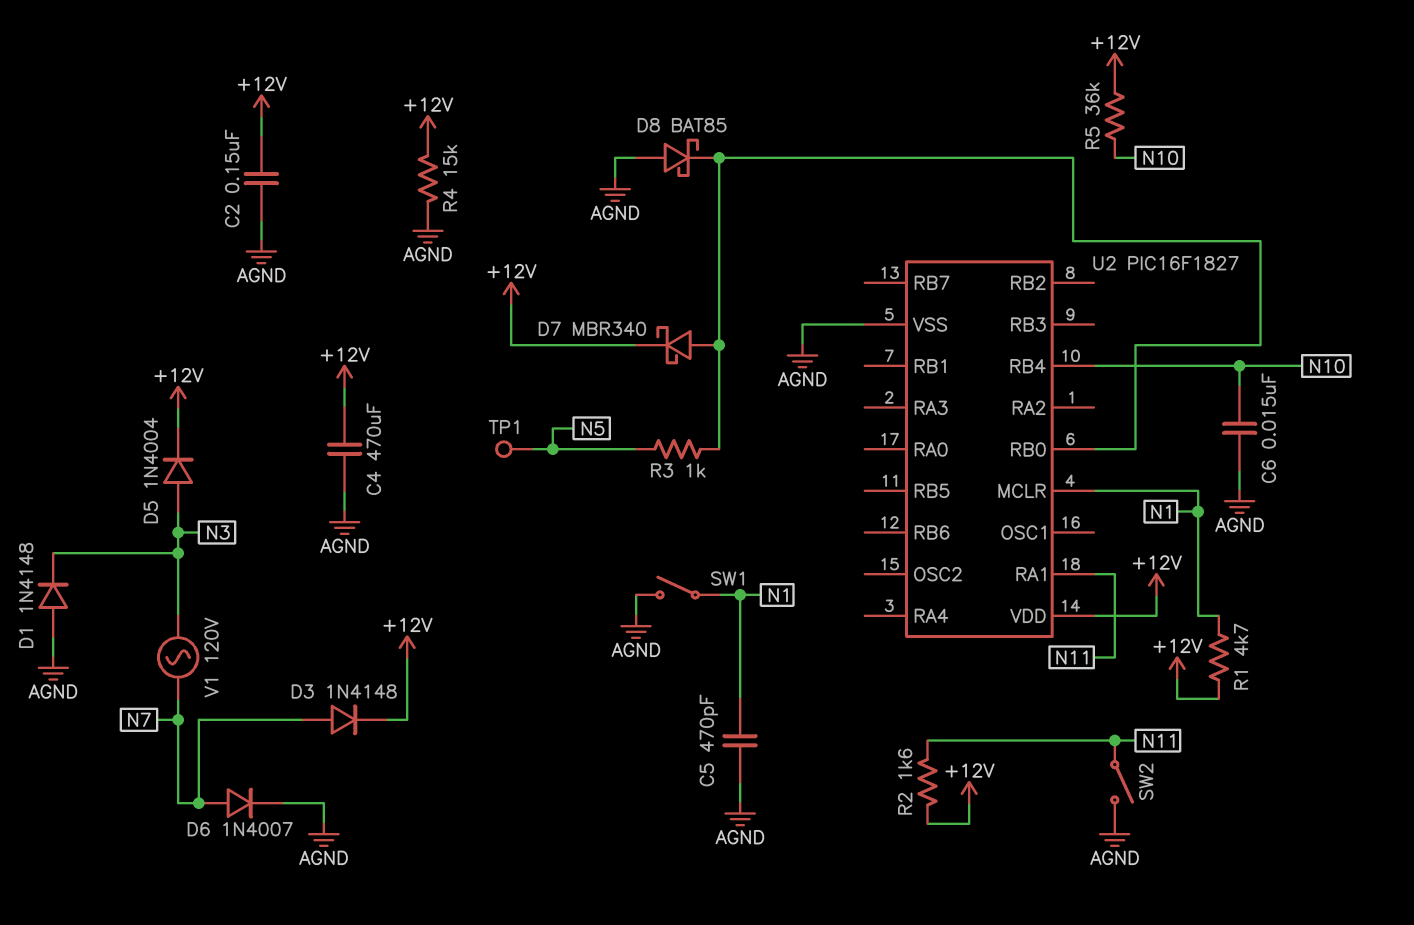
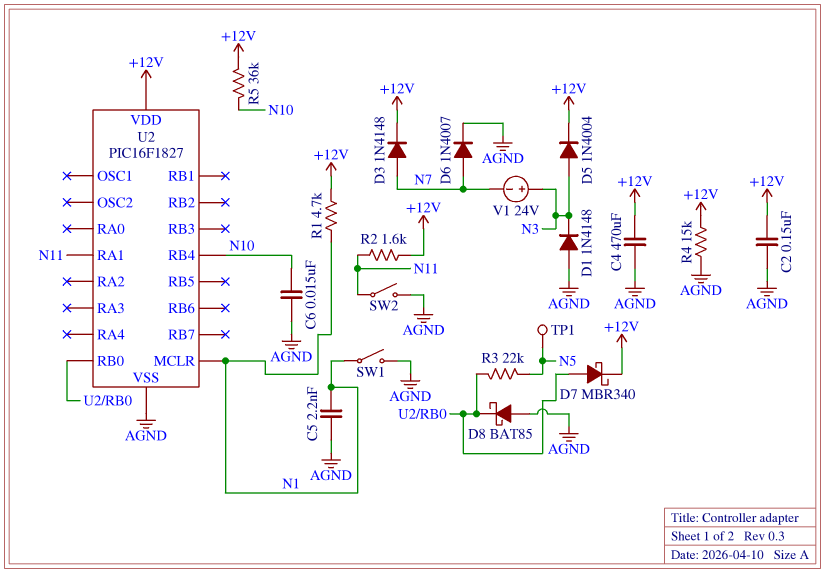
C5: 470pF (AGND, N1) -> 2.2nF (AGND, N1)
R3: 1k (N5, U2/RB0) -> 22k (N5, U2/RB0)
V1: AC 120V (N3, N7) -> 24V (plus N3, minus N7)

